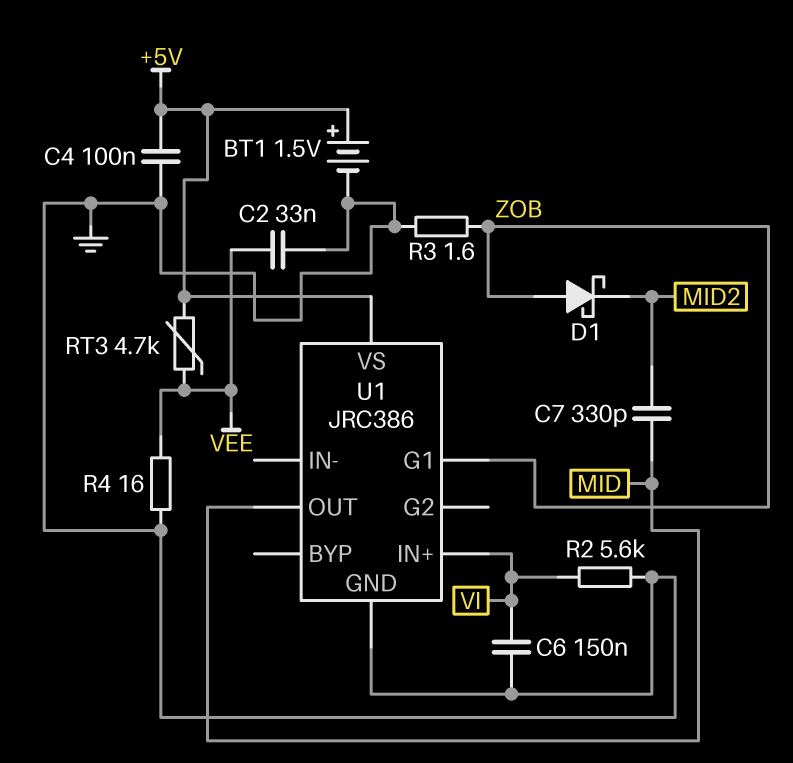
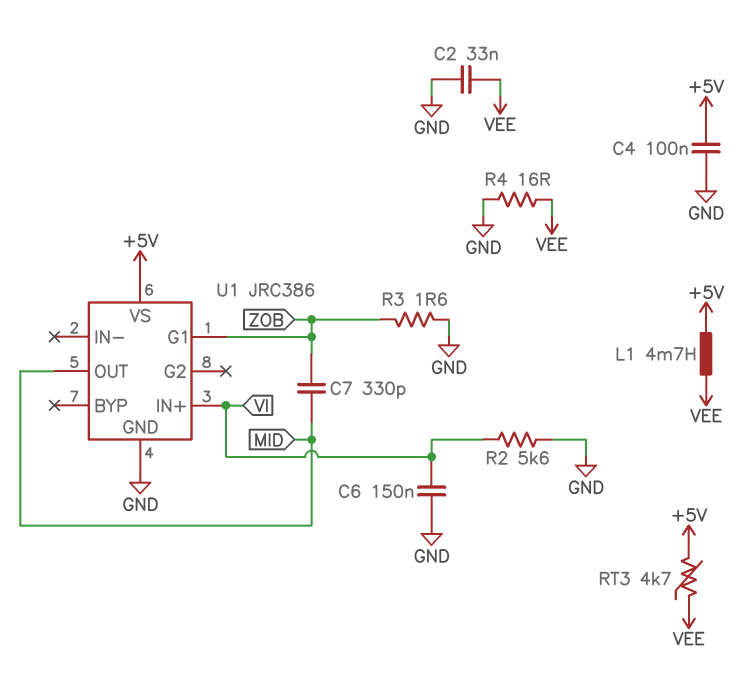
BT1: 1.5V (plus +5V, minus GND) -> none
C7: 330pF (MID, MID2) -> 330pF (MID, ZOB)
D1: schottky (A ZOB, K MID2) -> none
L1: none -> 4.7mH (+5V, VEE)

